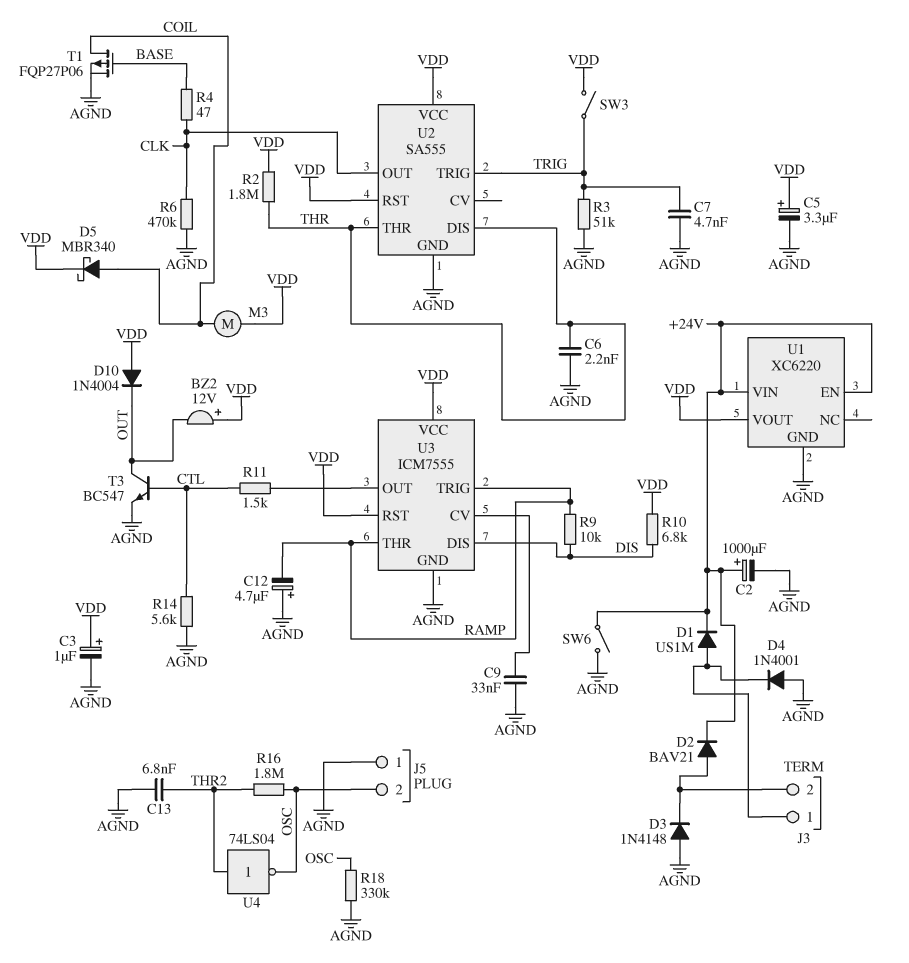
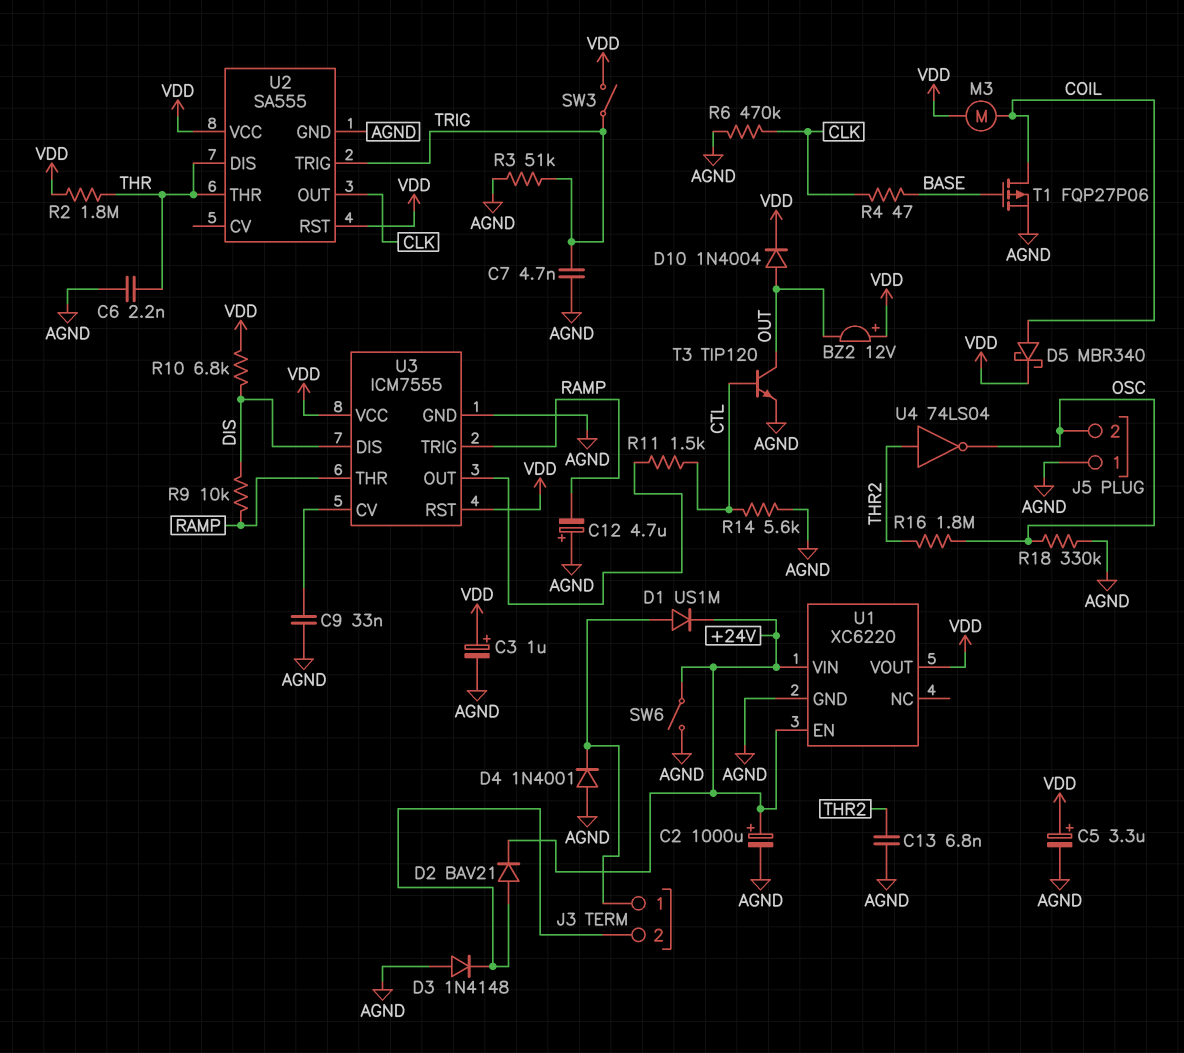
D10: diode 1N4004 (A VDD, K OUT) -> diode 1N4004 (A OUT, K VDD)
T3: NPN BC547 (B CTL, C OUT, E AGND) -> NPN TIP120 (B CTL, C OUT, E AGND)

